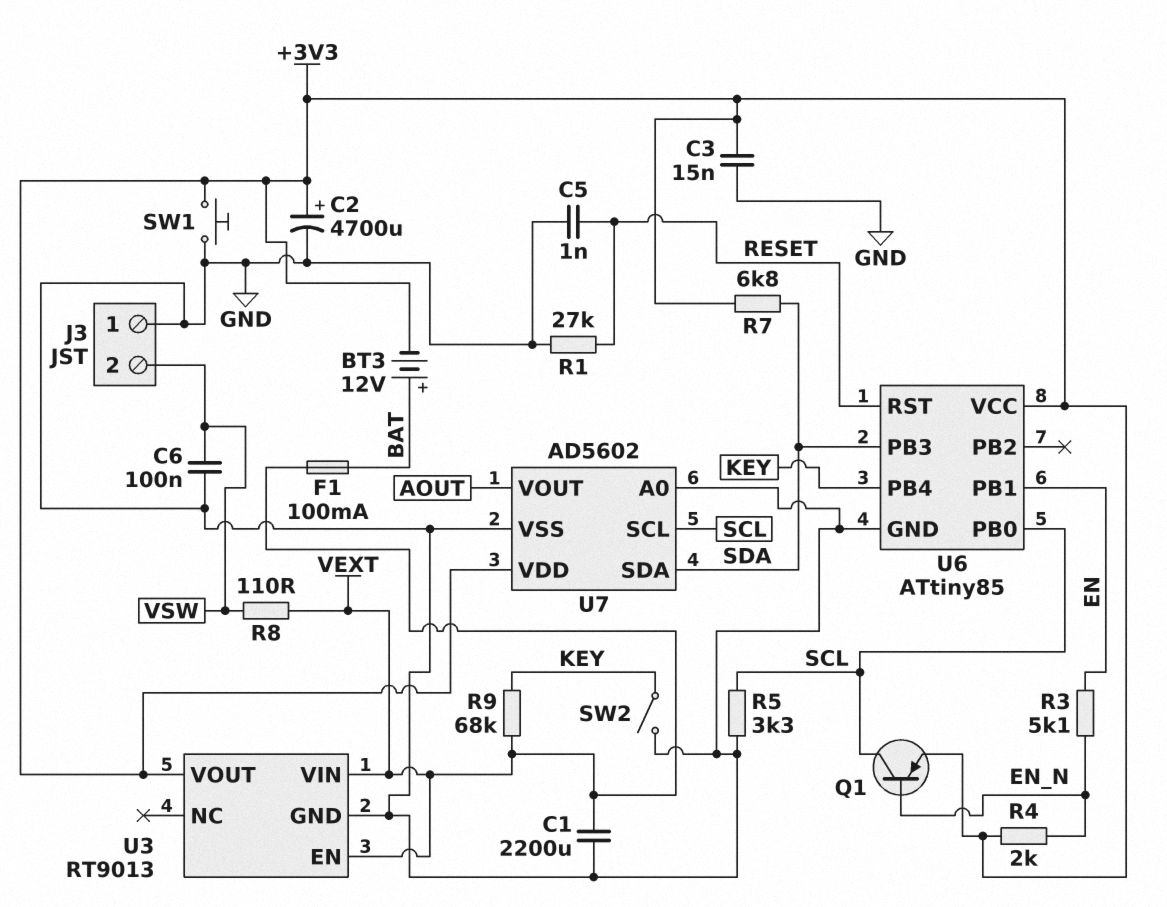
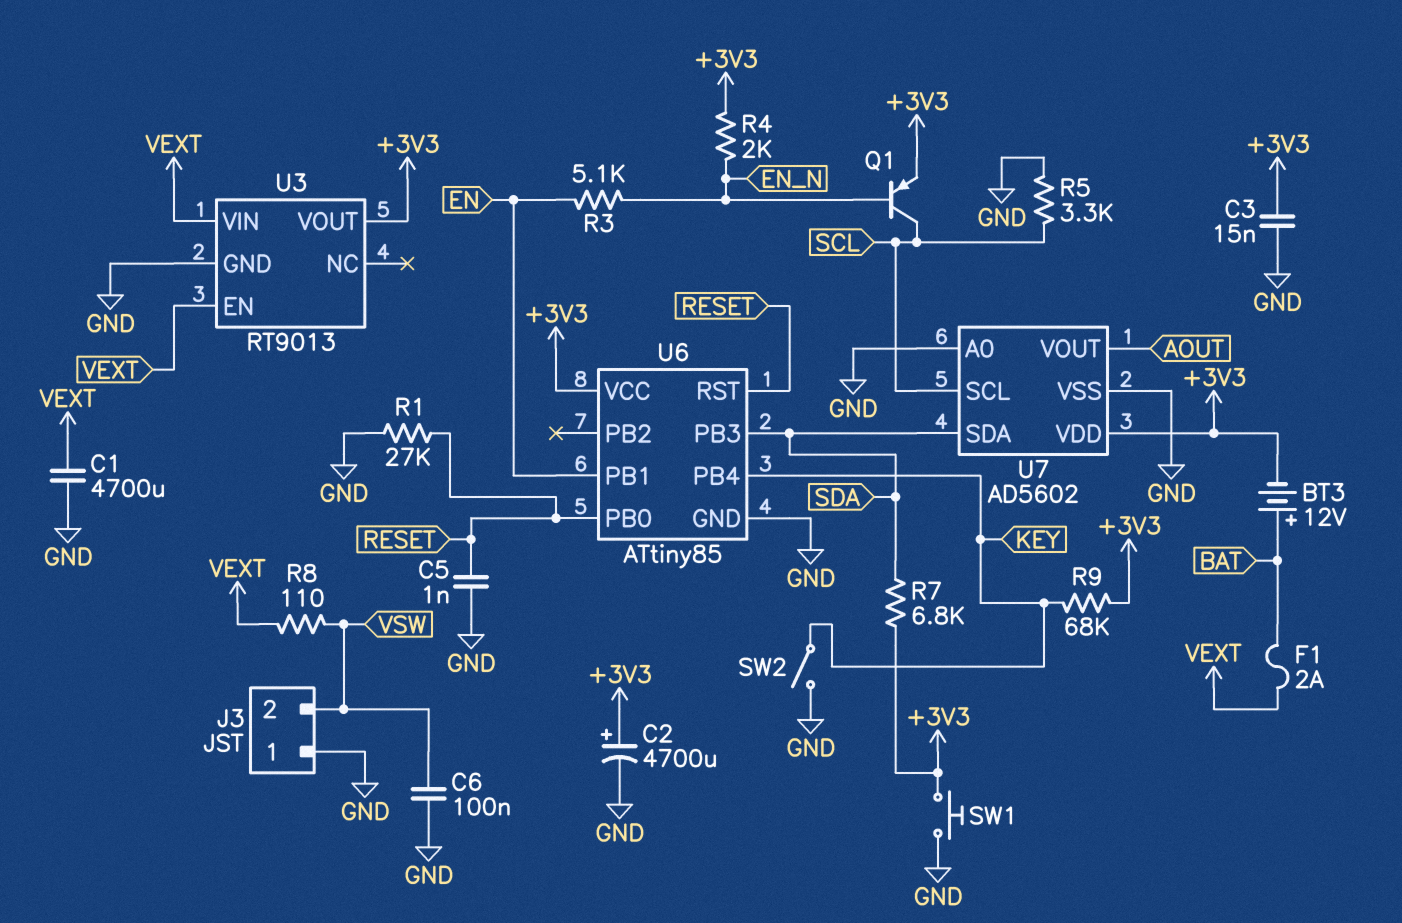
C1: 2200uF (GND, VEXT) -> 4700uF (GND, VEXT)
F1: 100mA (BAT, VEXT) -> 2A (BAT, VEXT)
R9: 68k (KEY, VEXT) -> 68k (+3V3, KEY)
U6 pin PB0: SCL -> RESET

